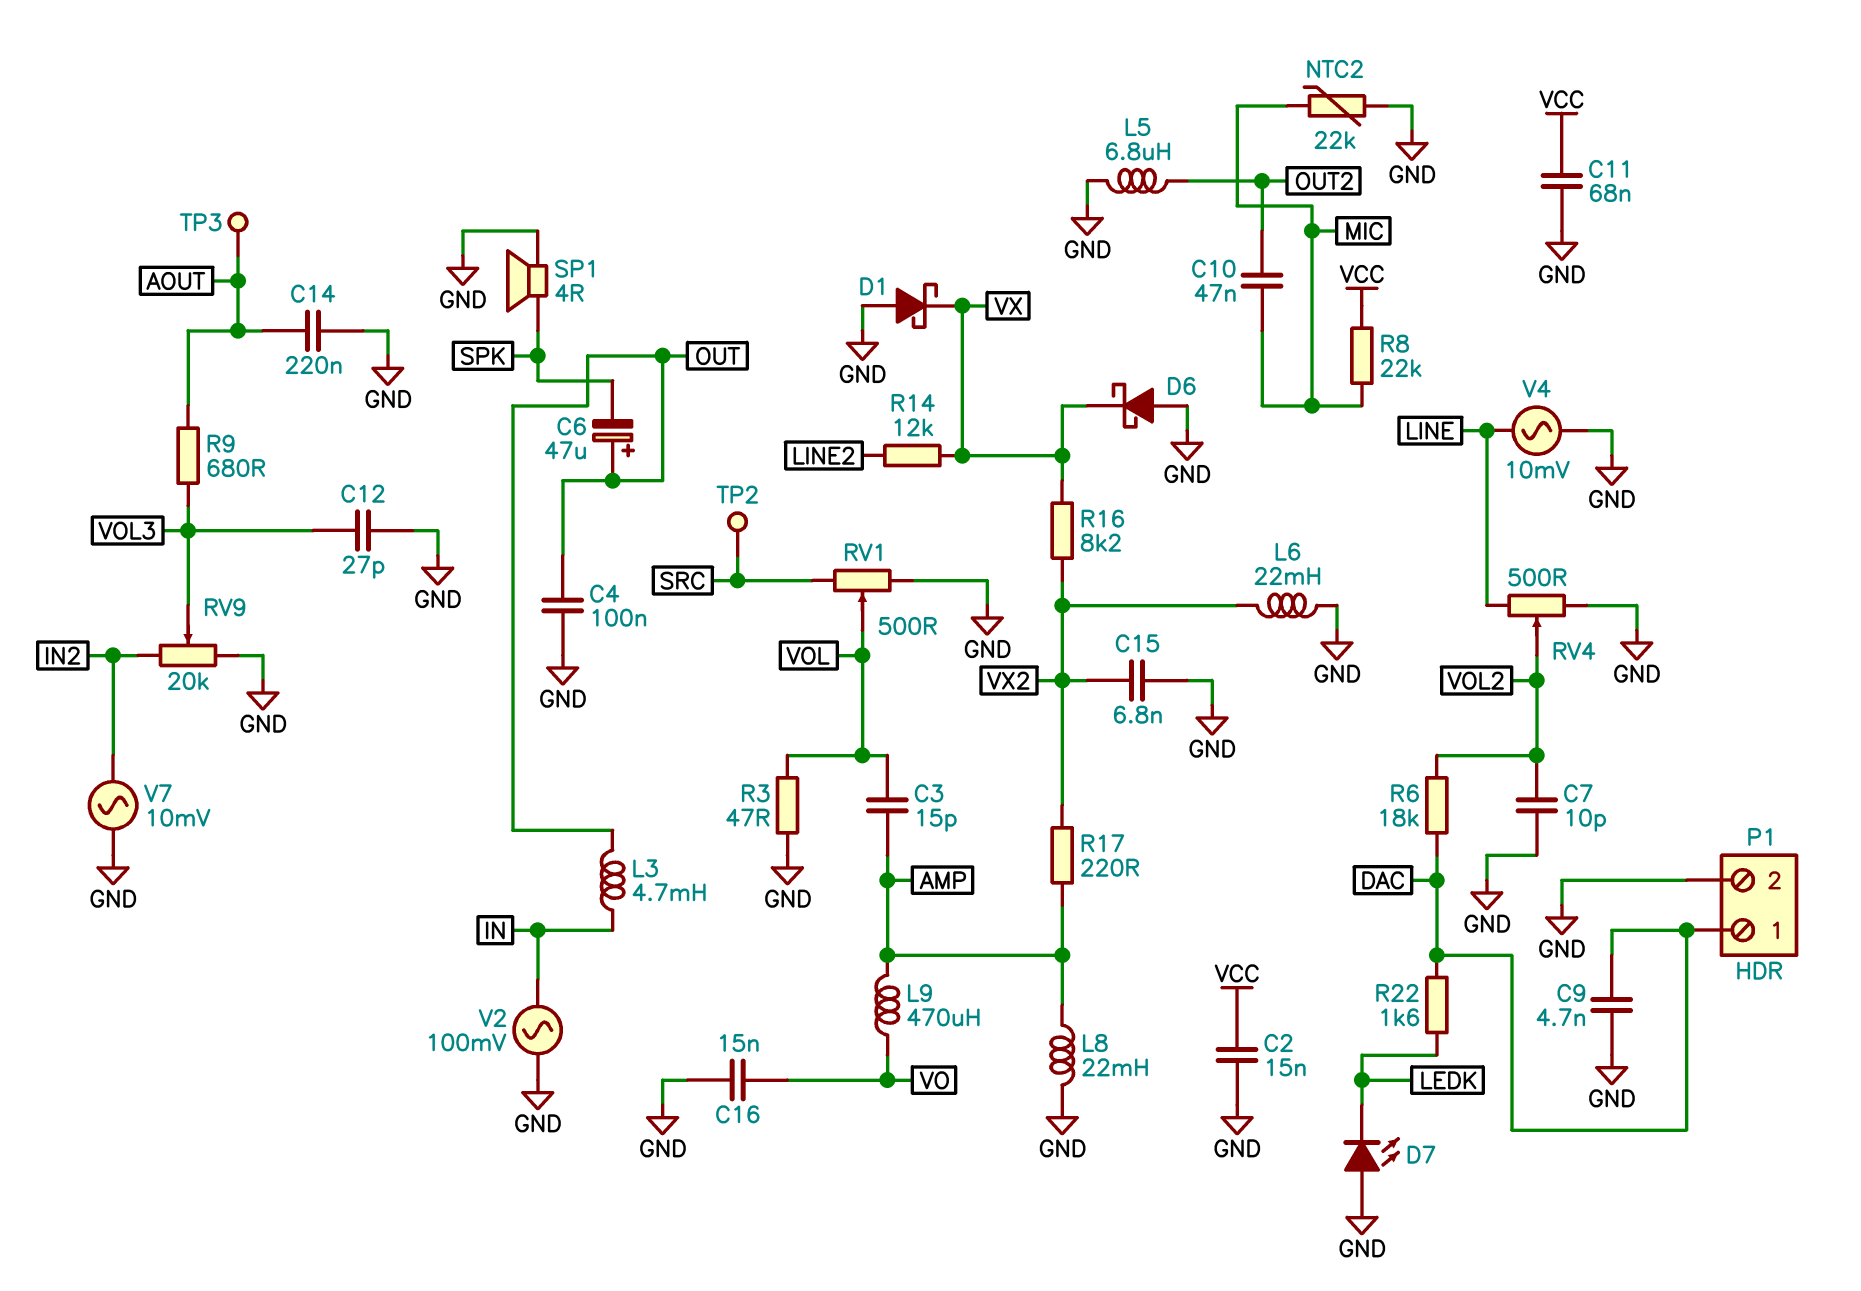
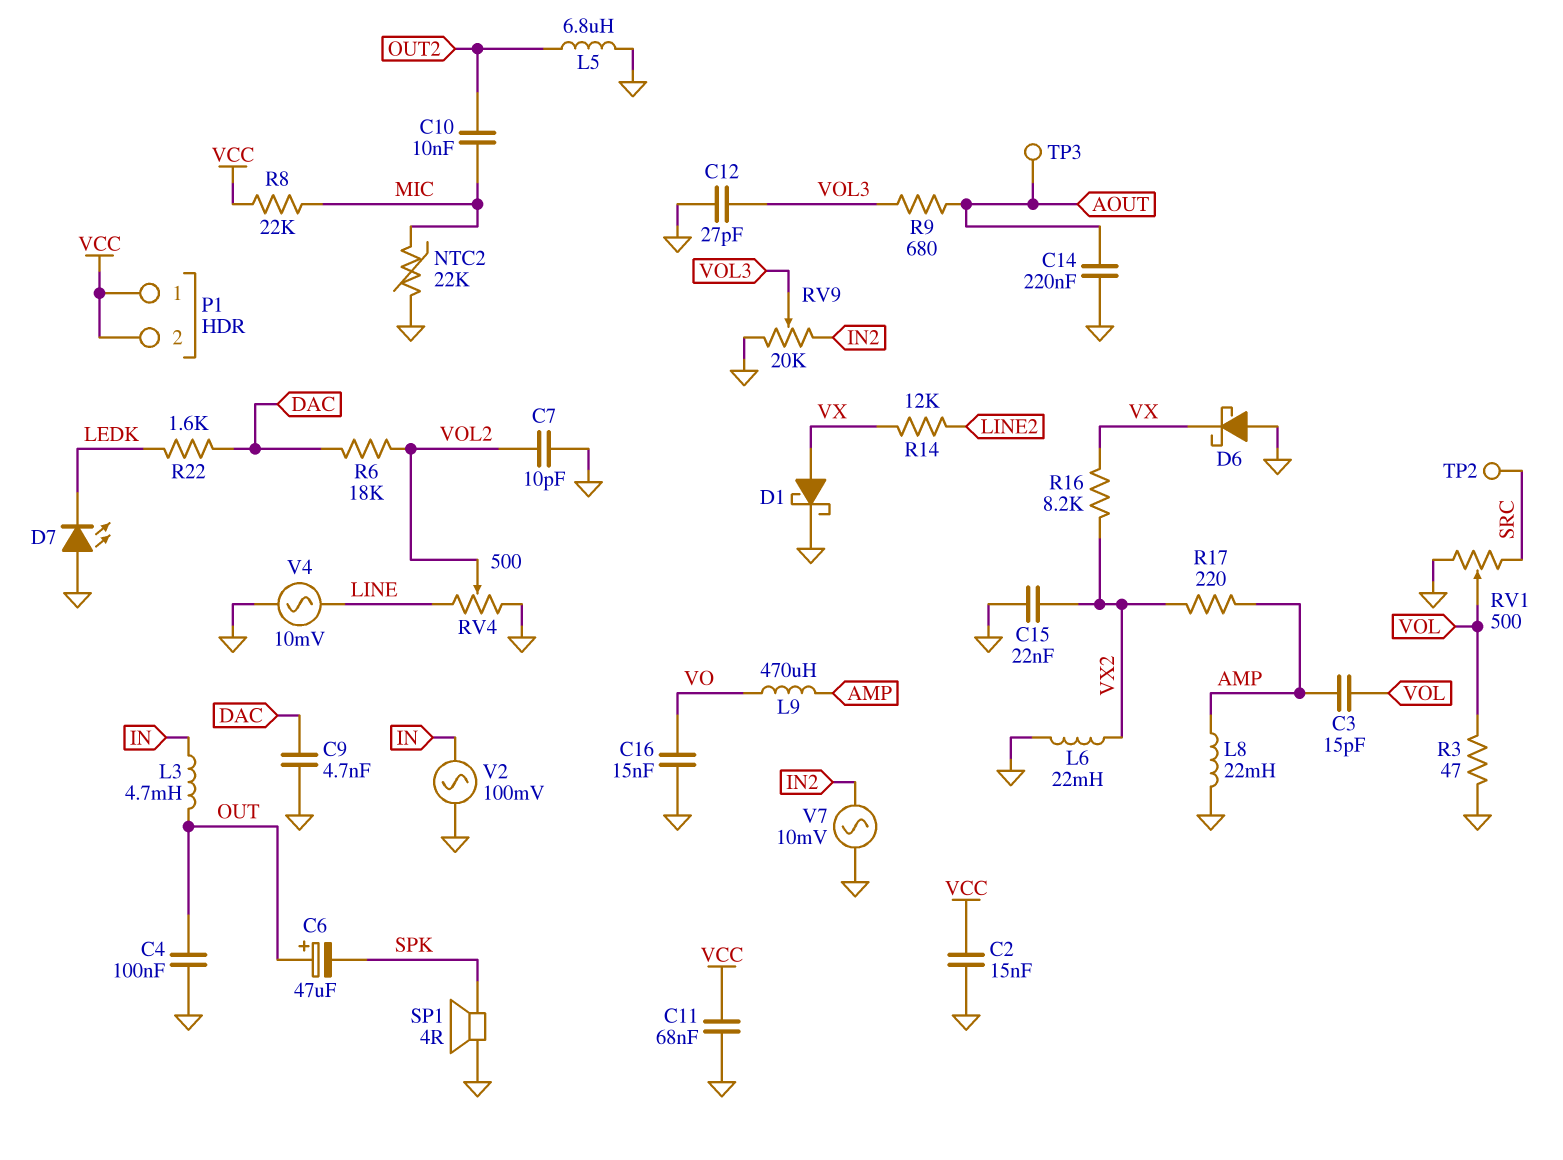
C10: 47nF (MIC, OUT2) -> 10nF (MIC, OUT2)
C15: 6.8nF (GND, VX2) -> 22nF (GND, VX2)
D1: schottky (A GND, K VX) -> schottky (A VX, K GND)
P1 pin 1: DAC -> VCC
P1 pin 2: GND -> VCC

